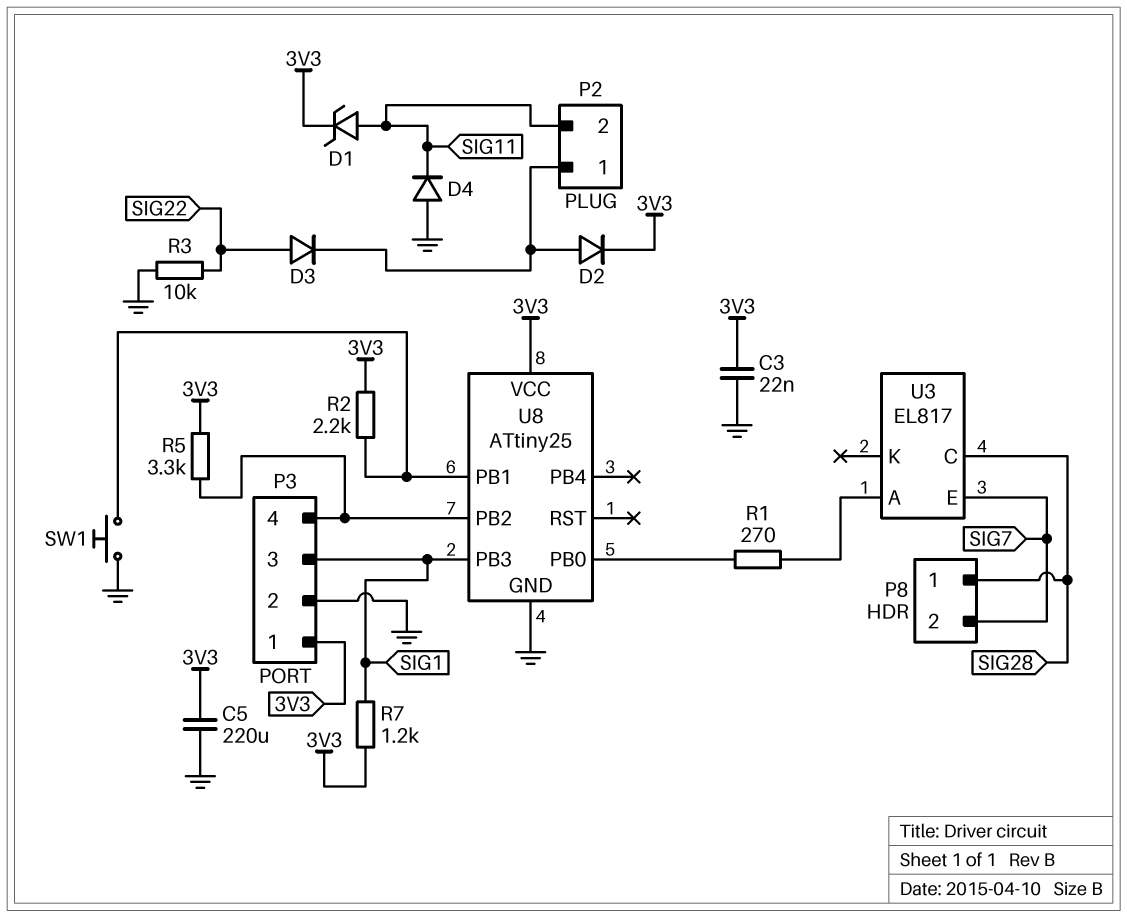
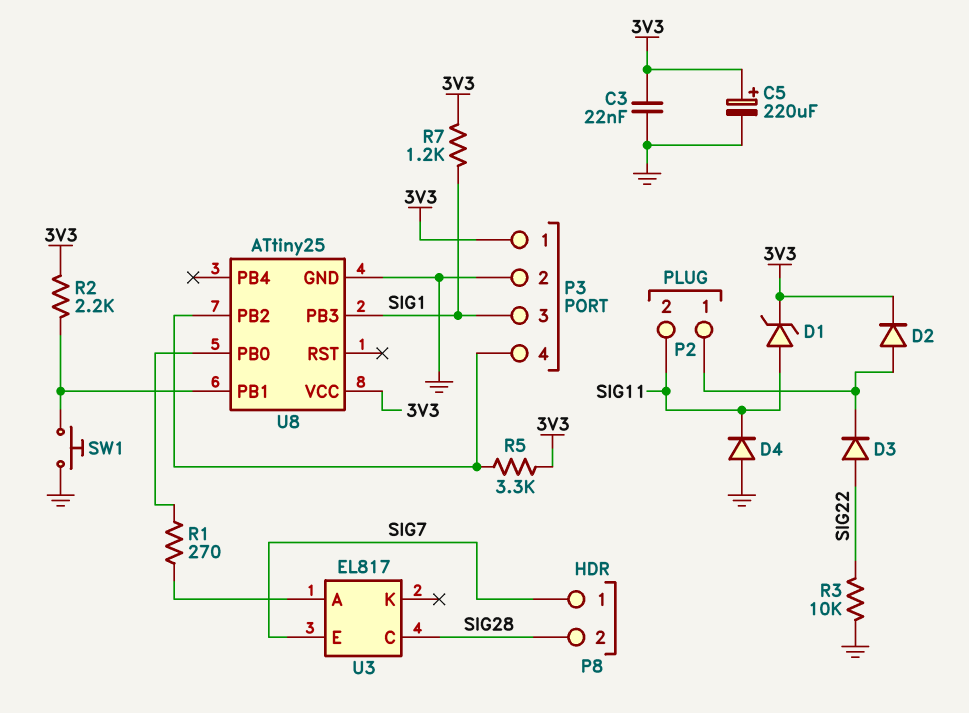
C5: 220uF (3V3, GND) -> 220uF (plus 3V3, minus GND)
P8 pin 1: SIG28 -> SIG7
P8 pin 2: SIG7 -> SIG28

